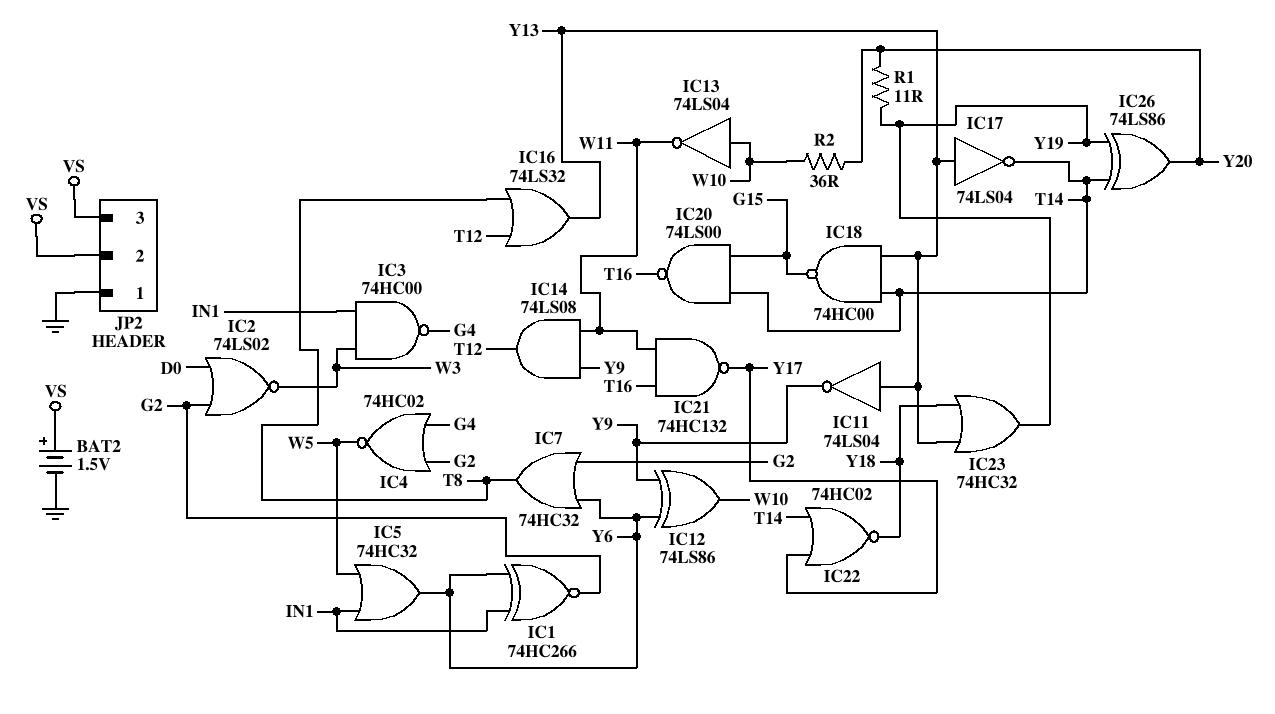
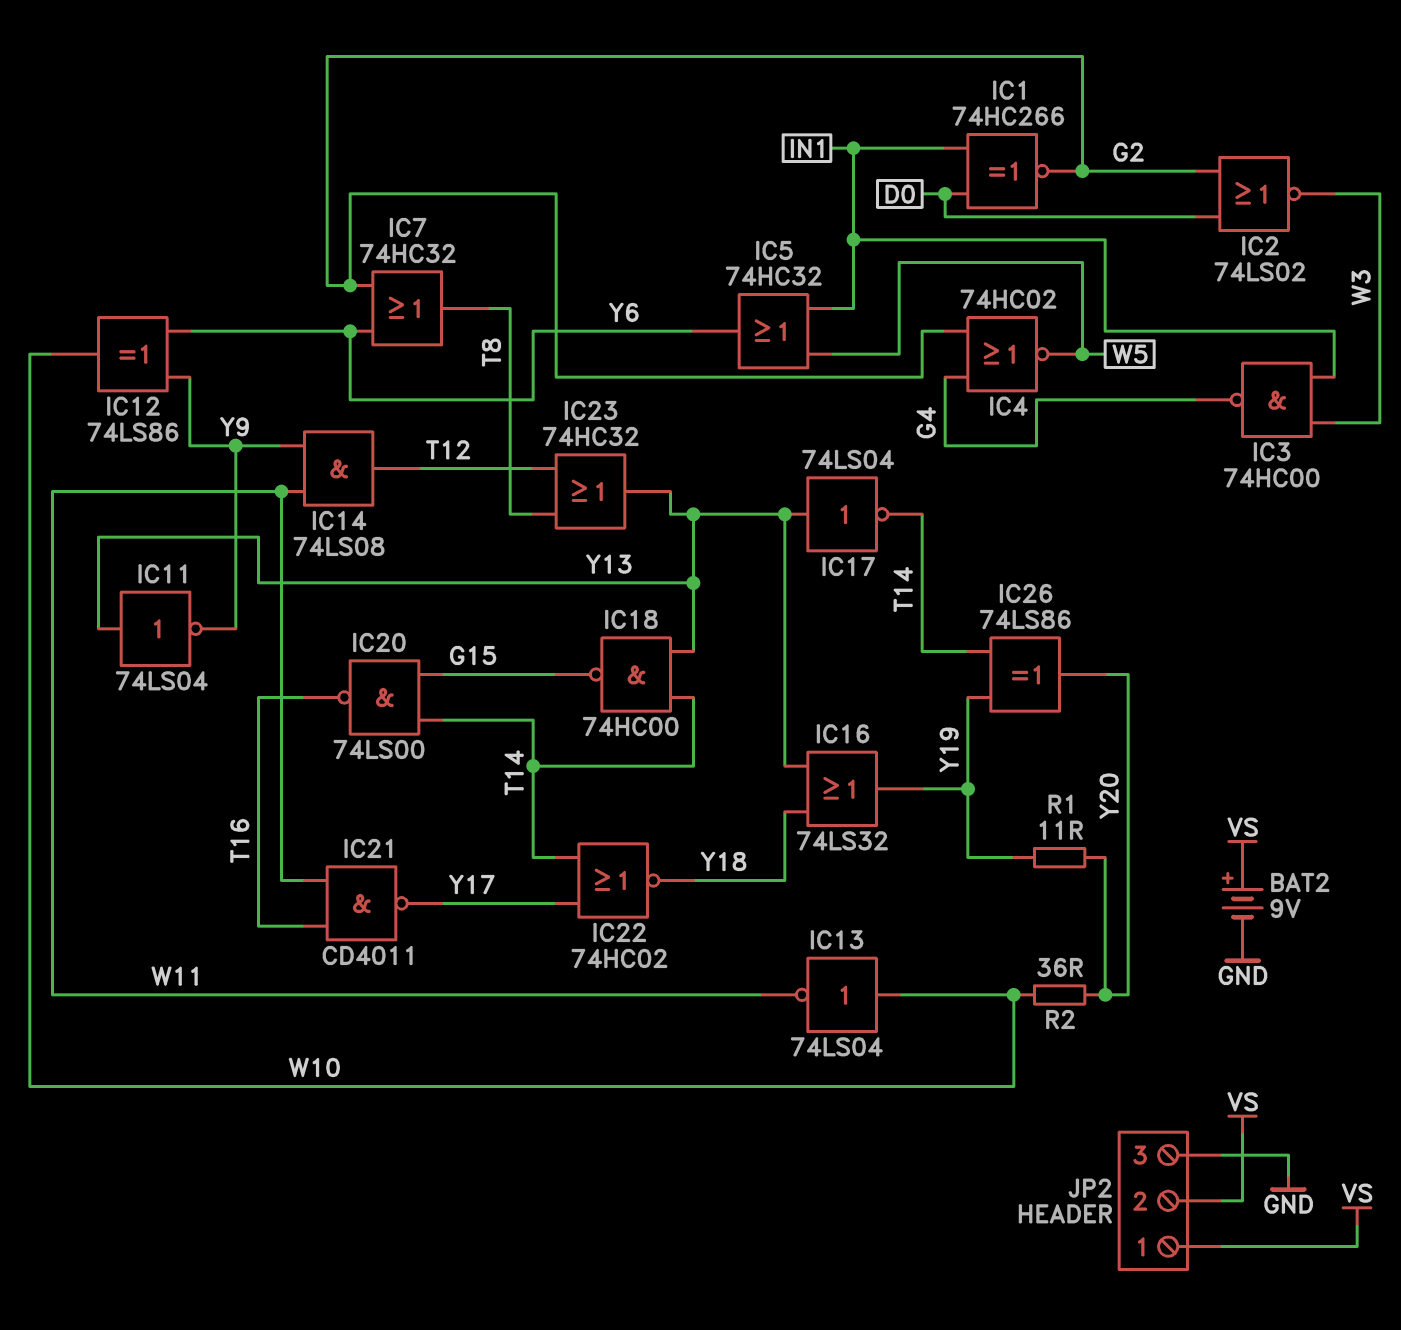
BAT2: 1.5V (plus VS, minus GND) -> 9V (plus VS, minus GND)
IC1: XNOR 74HC266 (in IN1, in Y6, out G2) -> XNOR 74HC266 (in D0, in IN1, out G2)
IC16: OR 74LS32 (in T8, in T12, out Y13) -> OR 74LS32 (in Y13, in Y18, out Y19)
IC21: NAND 74HC132 (in T16, in W11, out Y17) -> NAND CD4011 (in T16, in W11, out Y17)
IC23: OR 74HC32 (in Y13, in Y18, out Y19) -> OR 74HC32 (in T8, in T12, out Y13)
JP2 pin 1: GND -> VS
JP2 pin 3: VS -> GND

